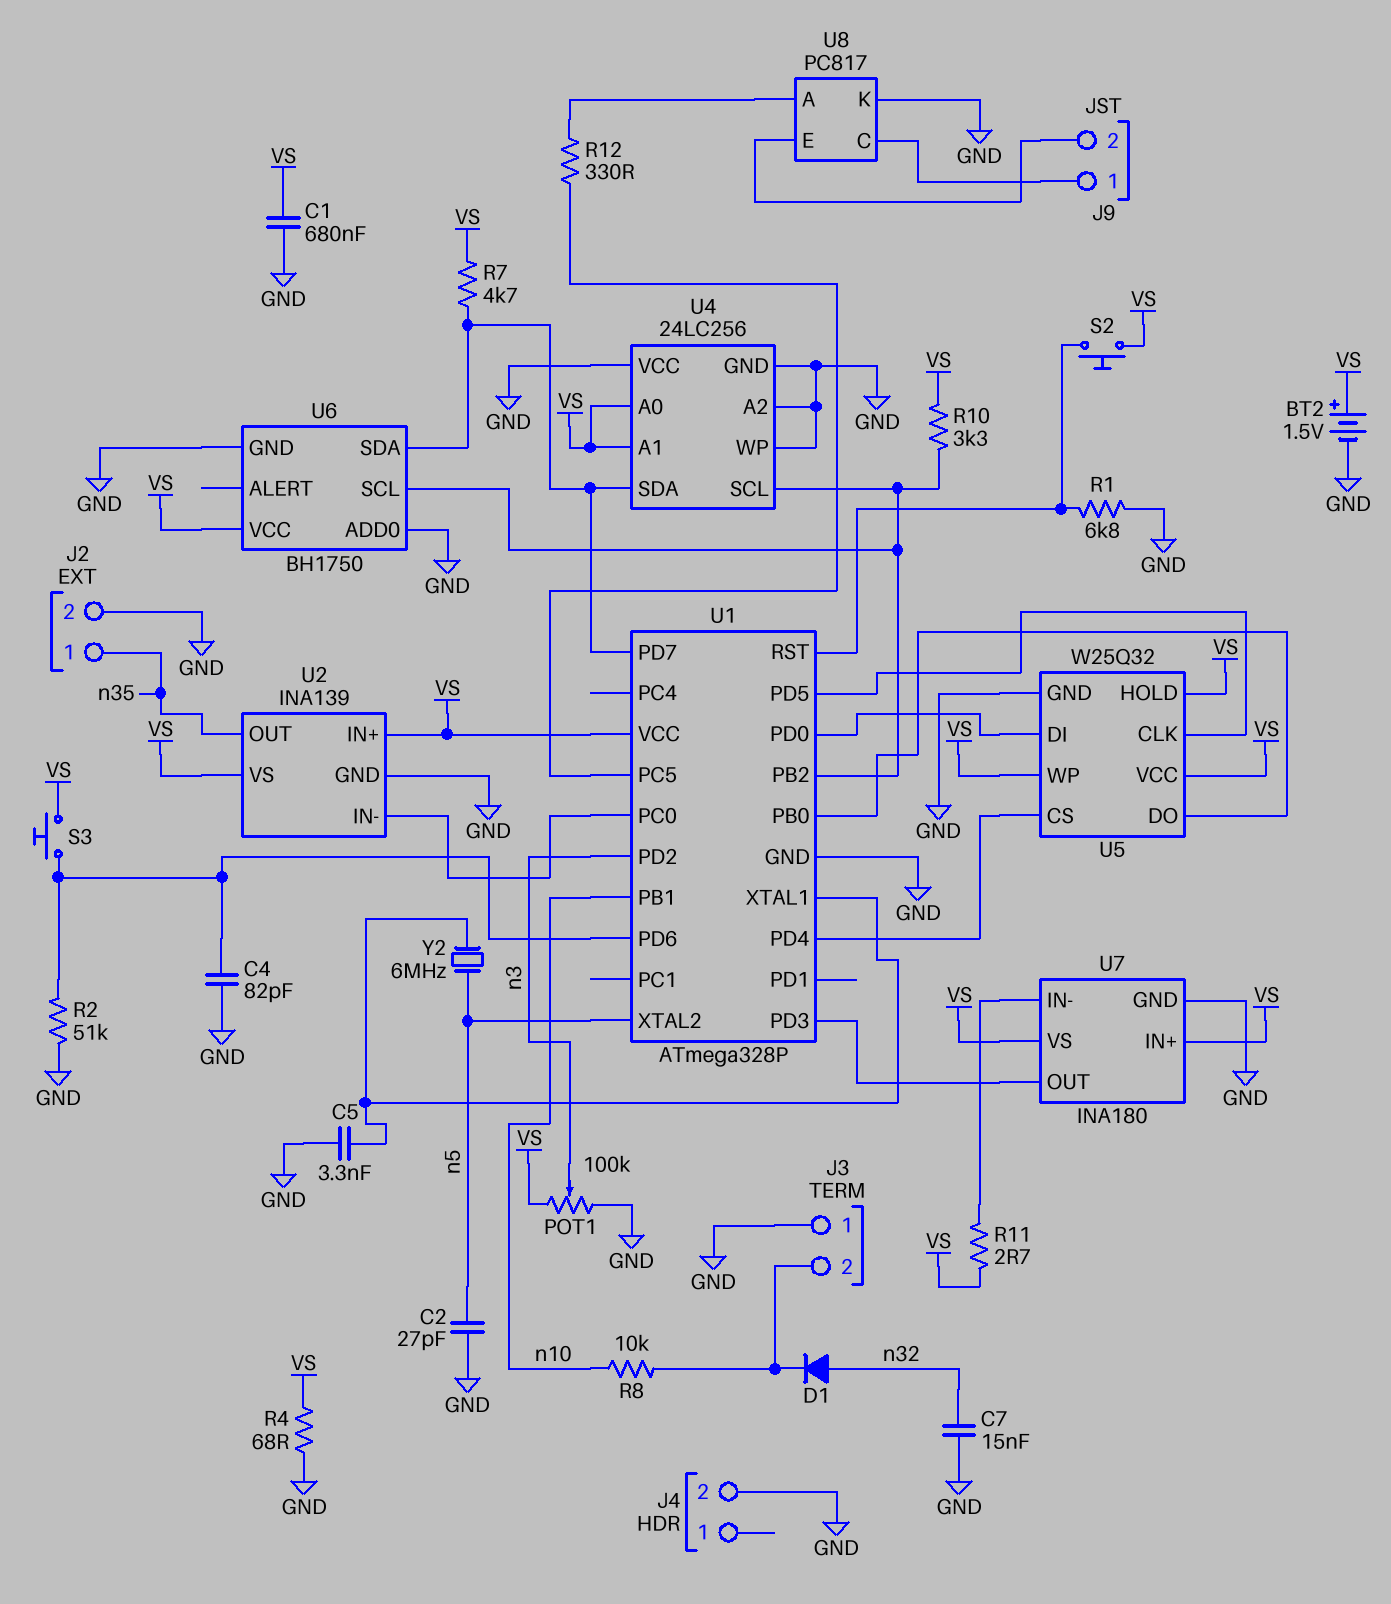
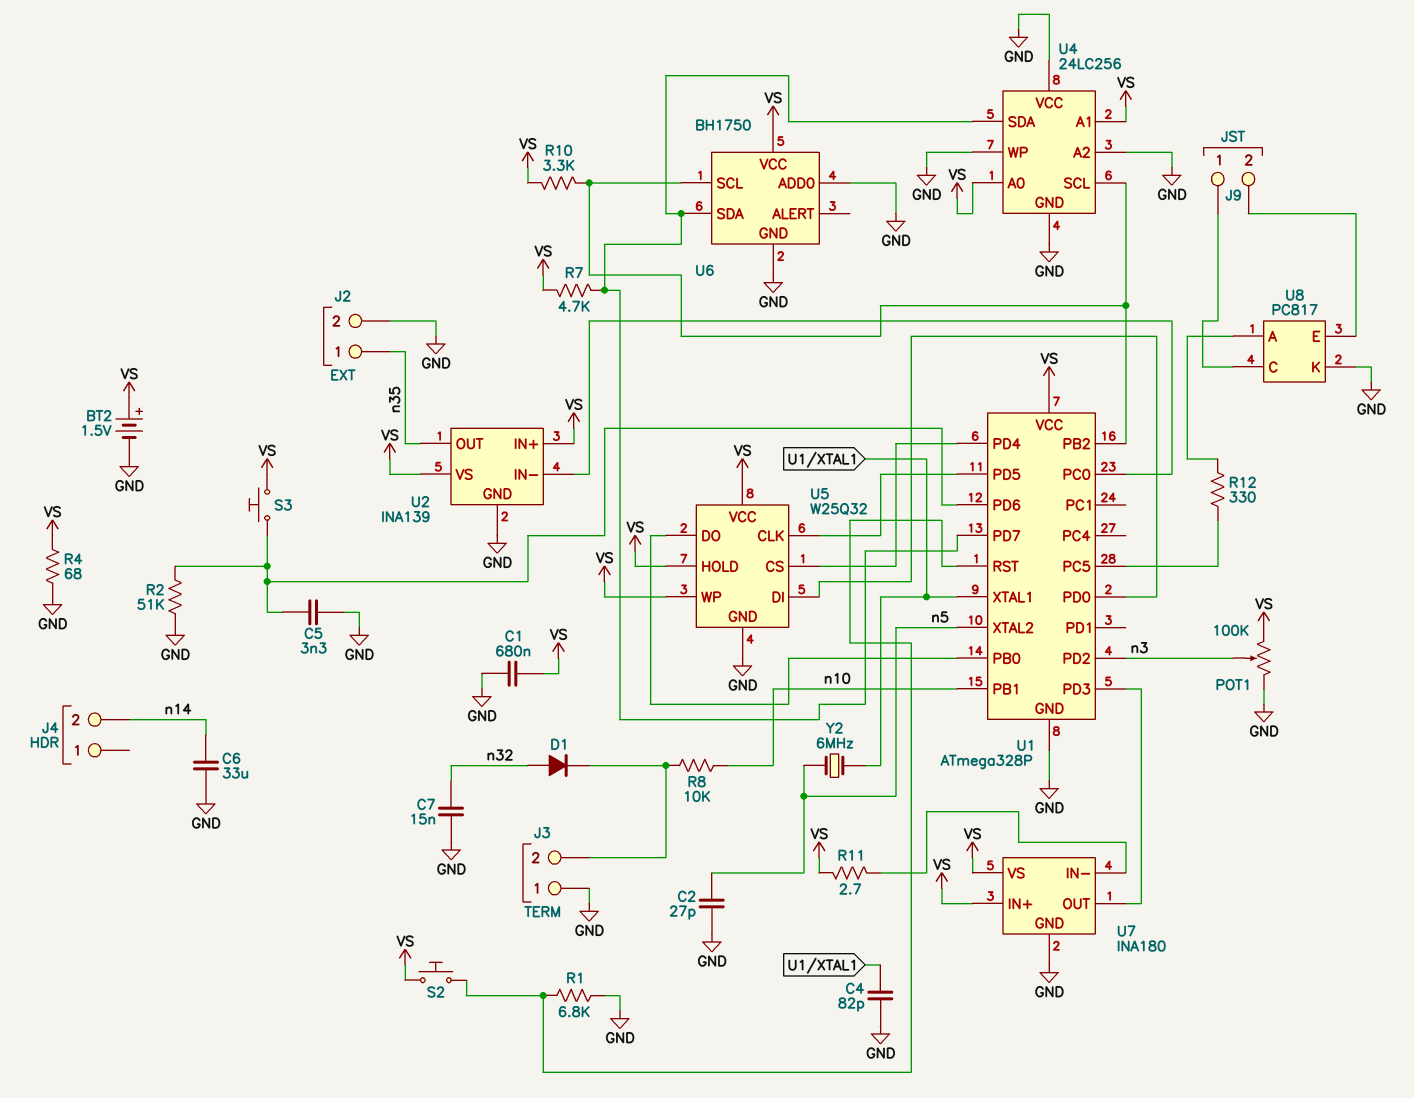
C4: 82pF (GND, U1/PD6) -> 82pF (GND, U1/XTAL1)
C5: 3.3nF (GND, U1/XTAL1) -> 3.3nF (GND, U1/PD6)
C6: none -> 33uF (GND, n14)
J4 pin 2: GND -> n14

